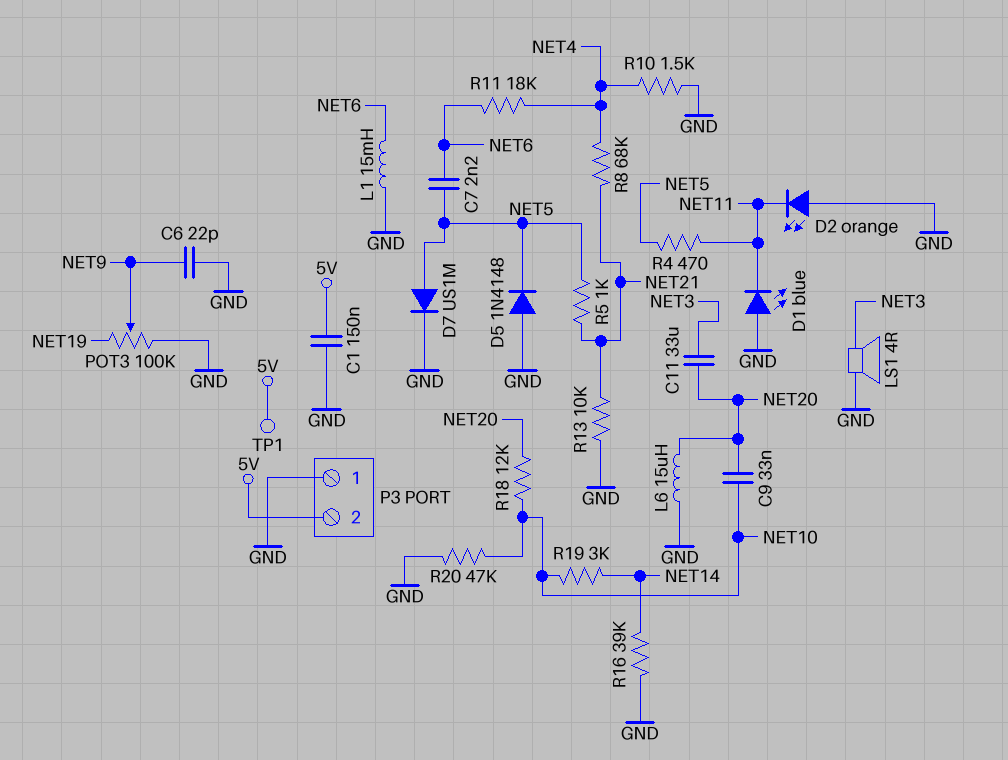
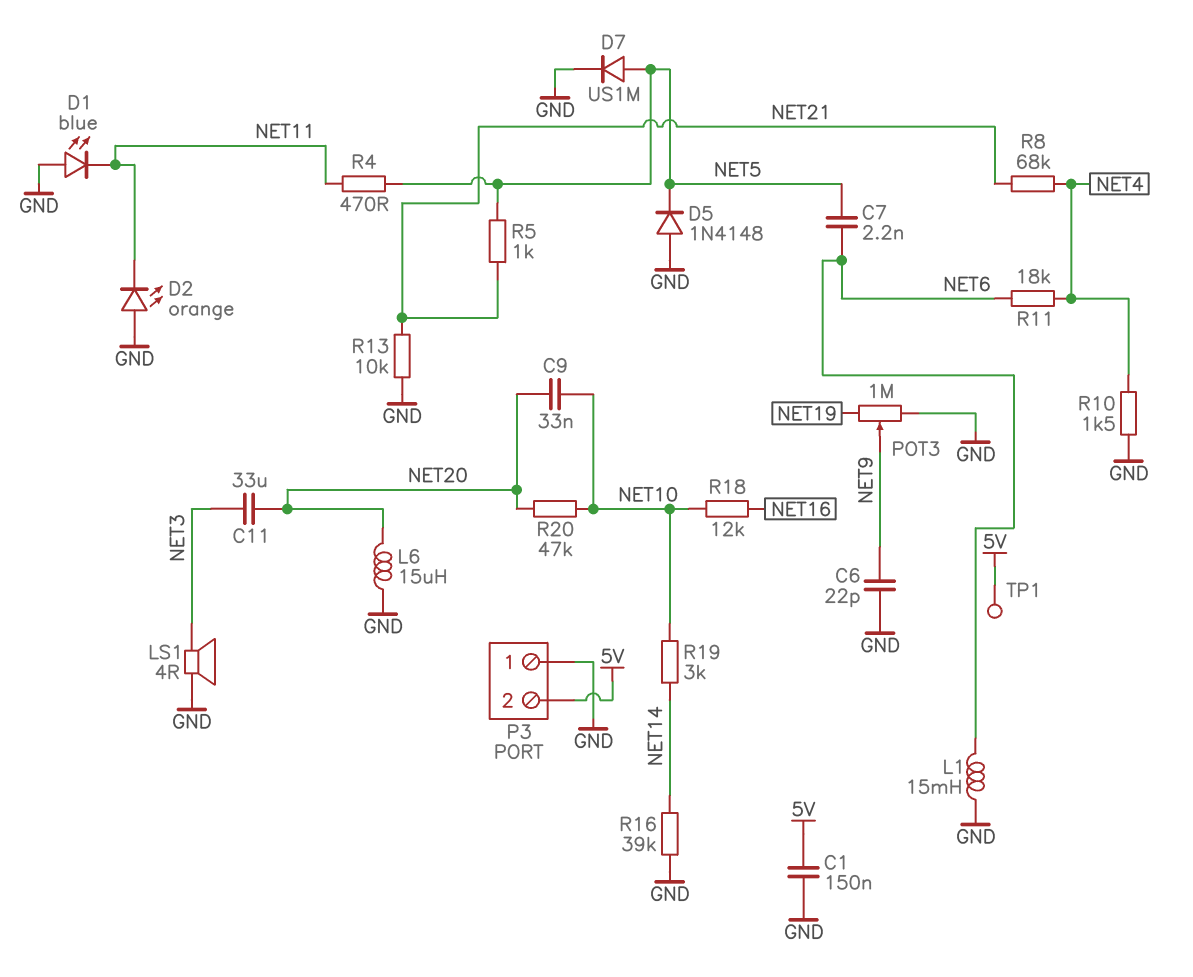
POT3: 100k (GND, NET19, wiper NET9) -> 1M (GND, NET19, wiper NET9)
R18: 12k (NET10, NET20) -> 12k (NET10, NET16)
R20: 47k (GND, NET10) -> 47k (NET10, NET20)

